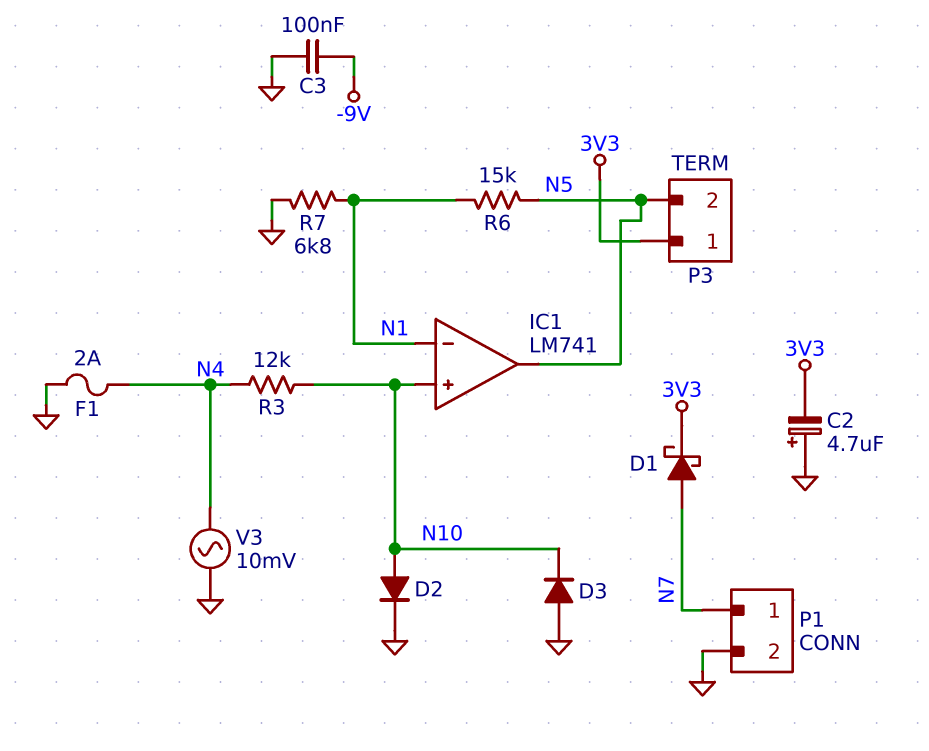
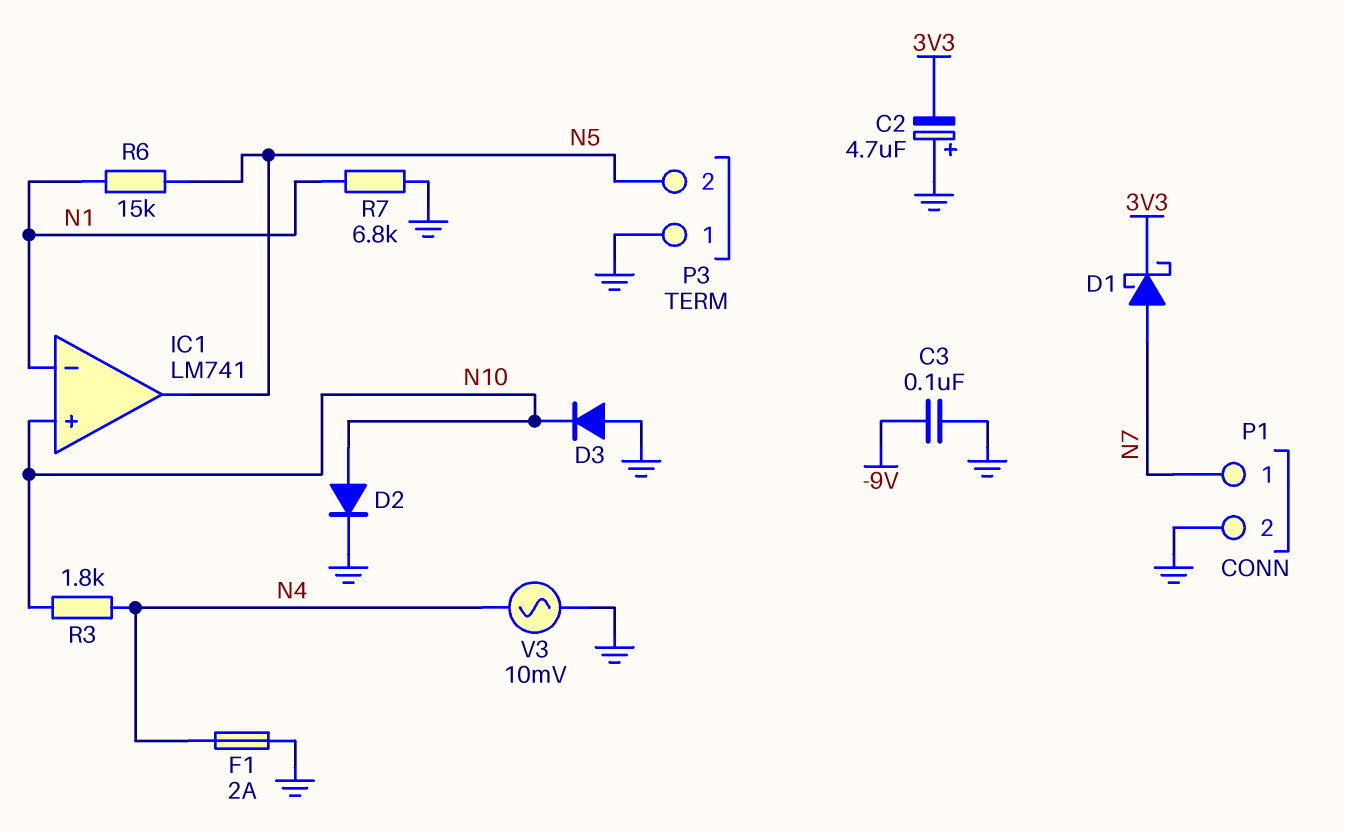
P3 pin 1: 3V3 -> GND
R3: 12k (N4, N10) -> 1.8k (N4, N10)

